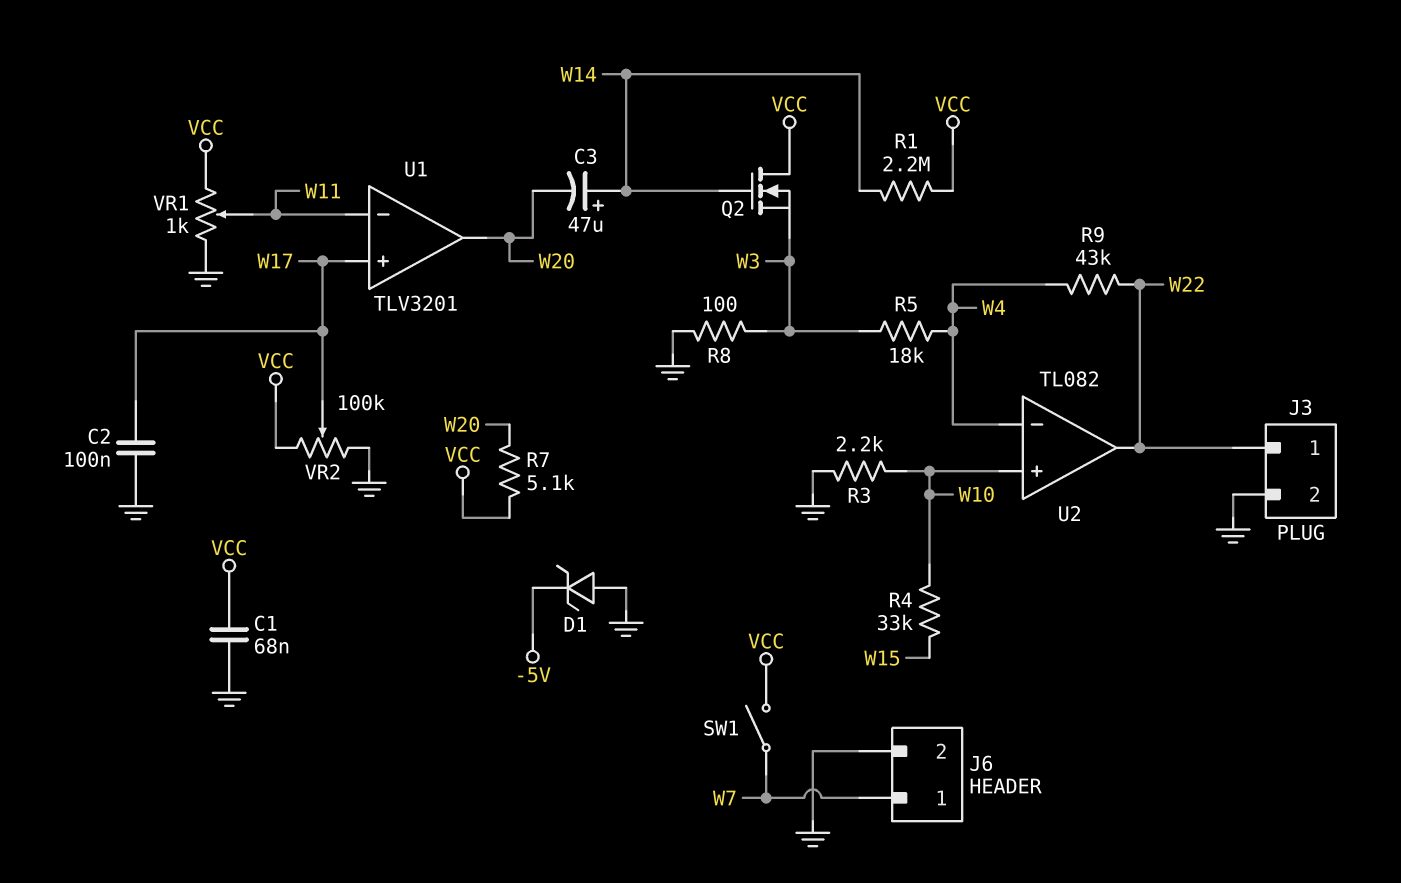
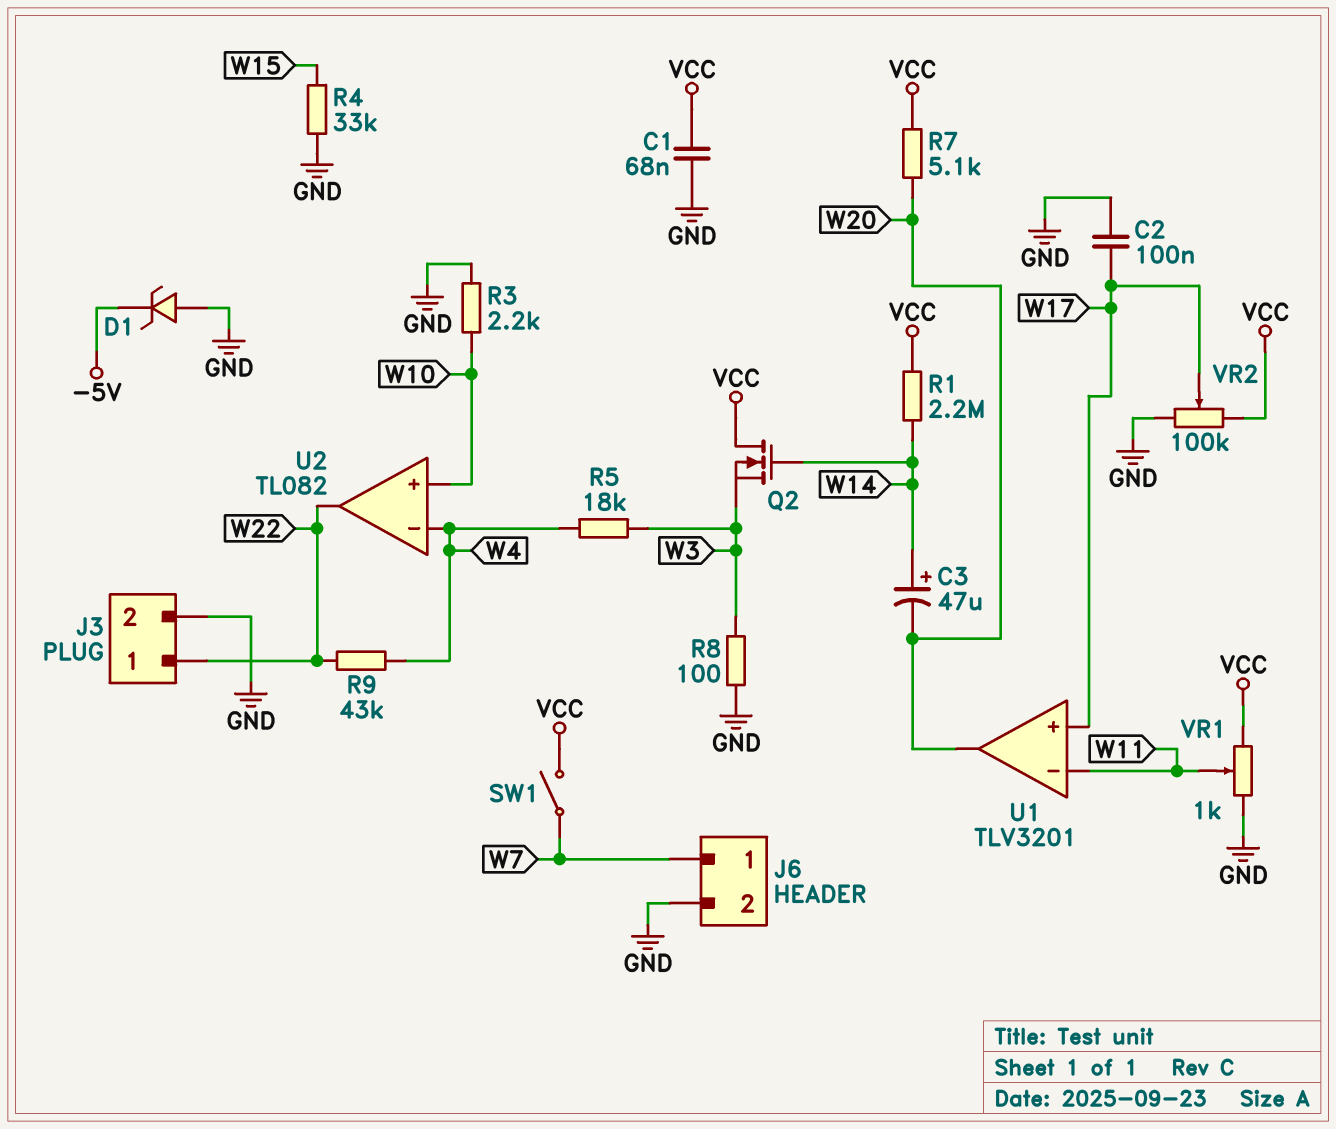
R4: 33k (W10, W15) -> 33k (GND, W15)

